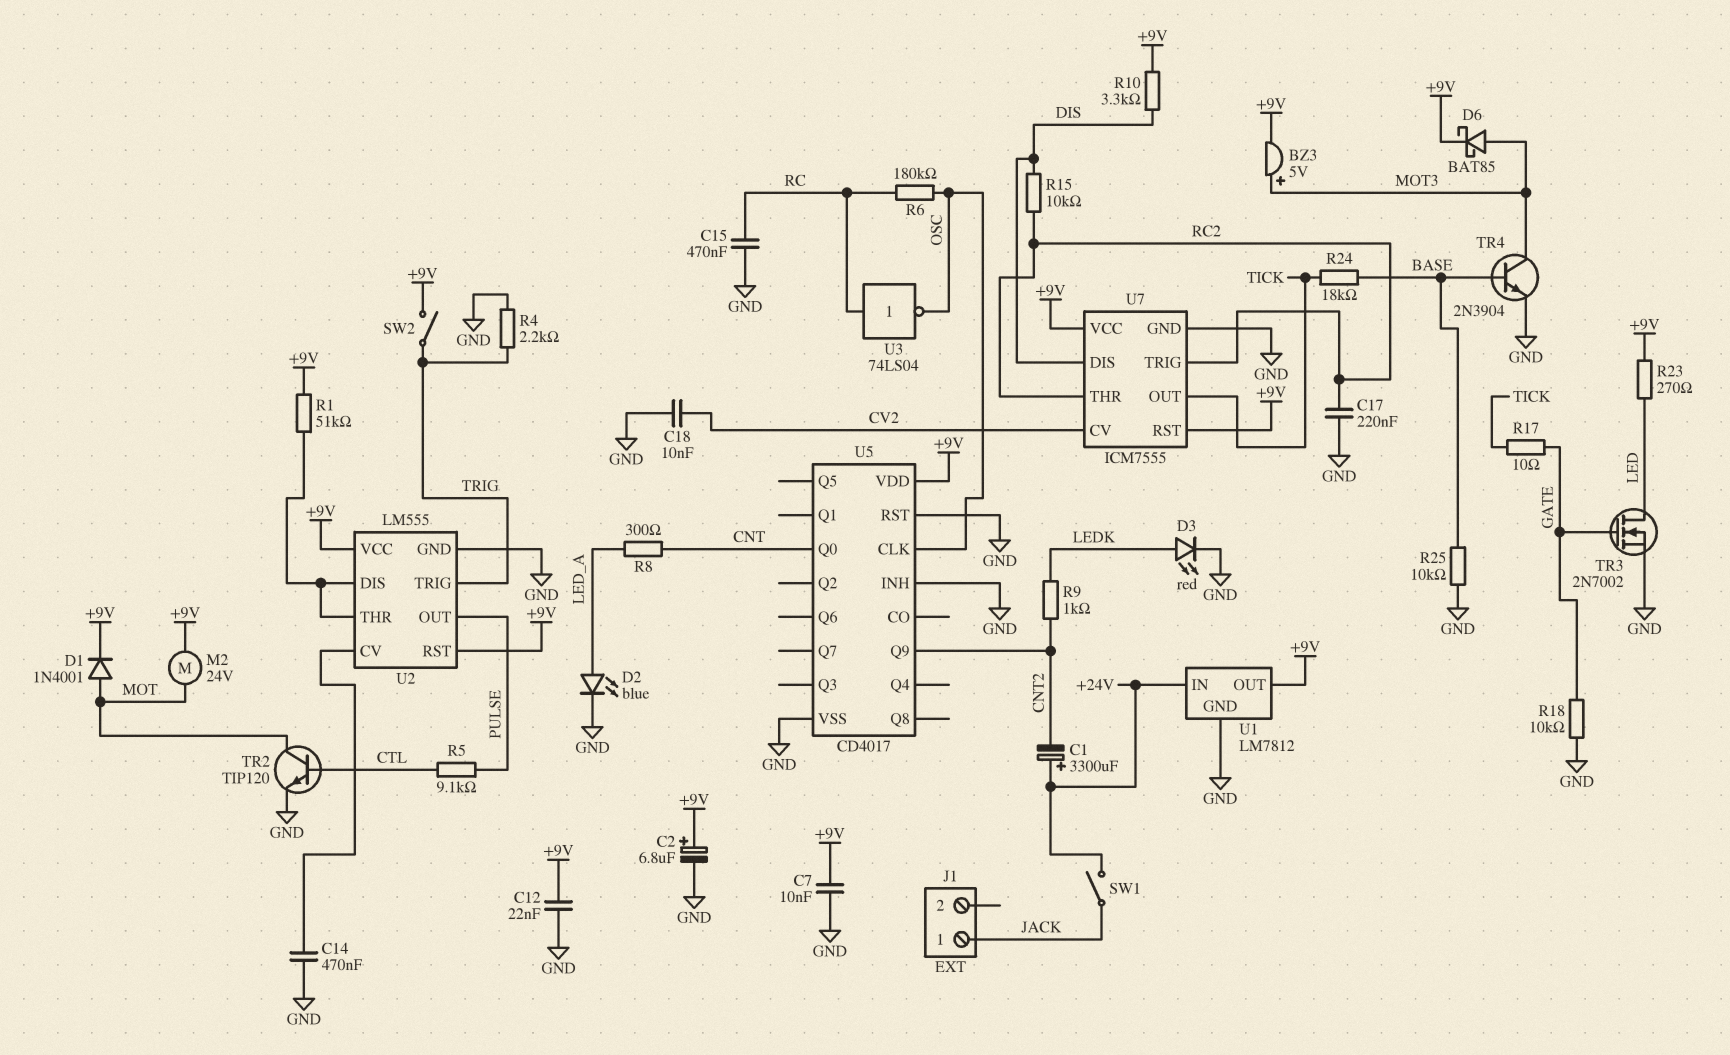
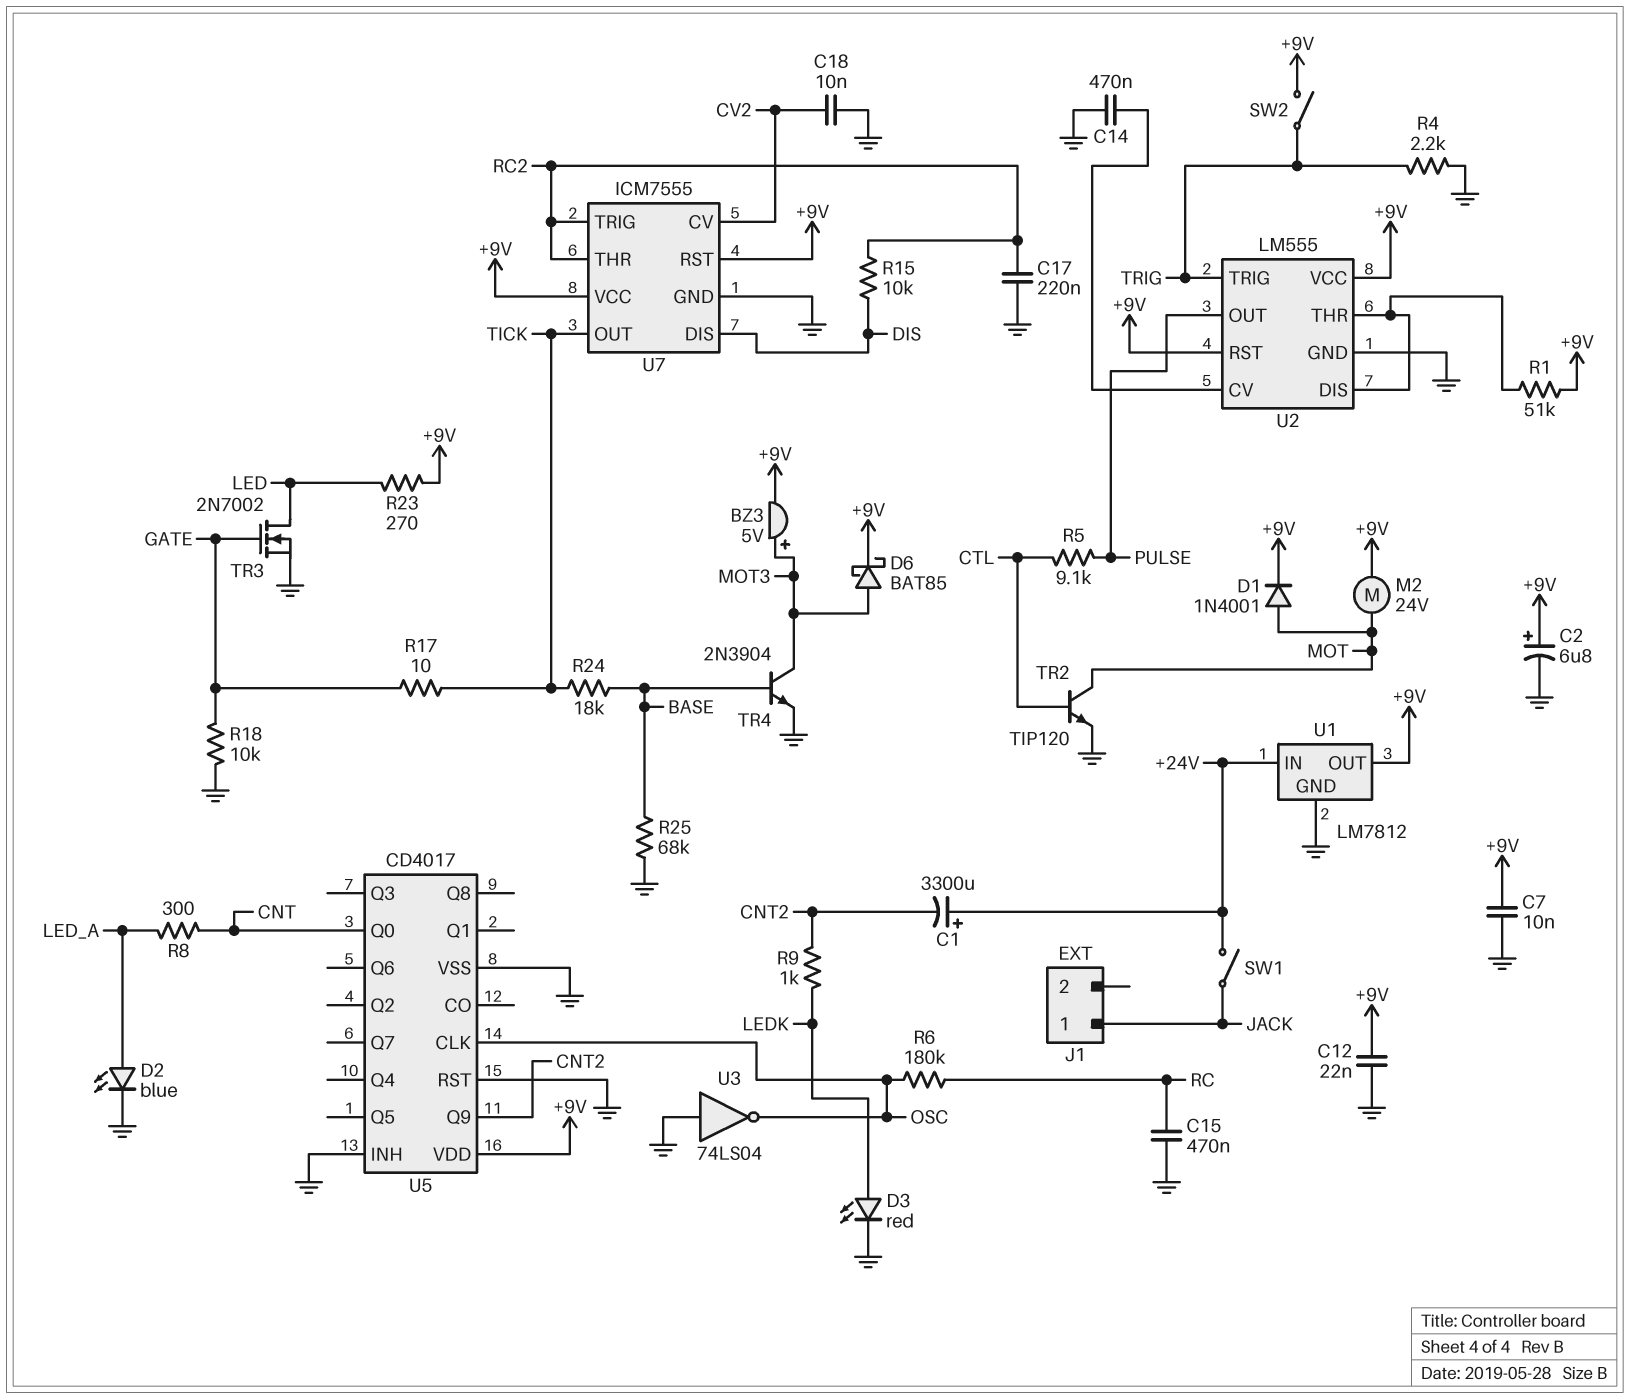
R10: 3.3k (+9V, DIS) -> none
R25: 10k (BASE, GND) -> 68k (BASE, GND)
U3: NOT 74LS04 (in RC, out OSC) -> NOT 74LS04 (in GND, out OSC)

